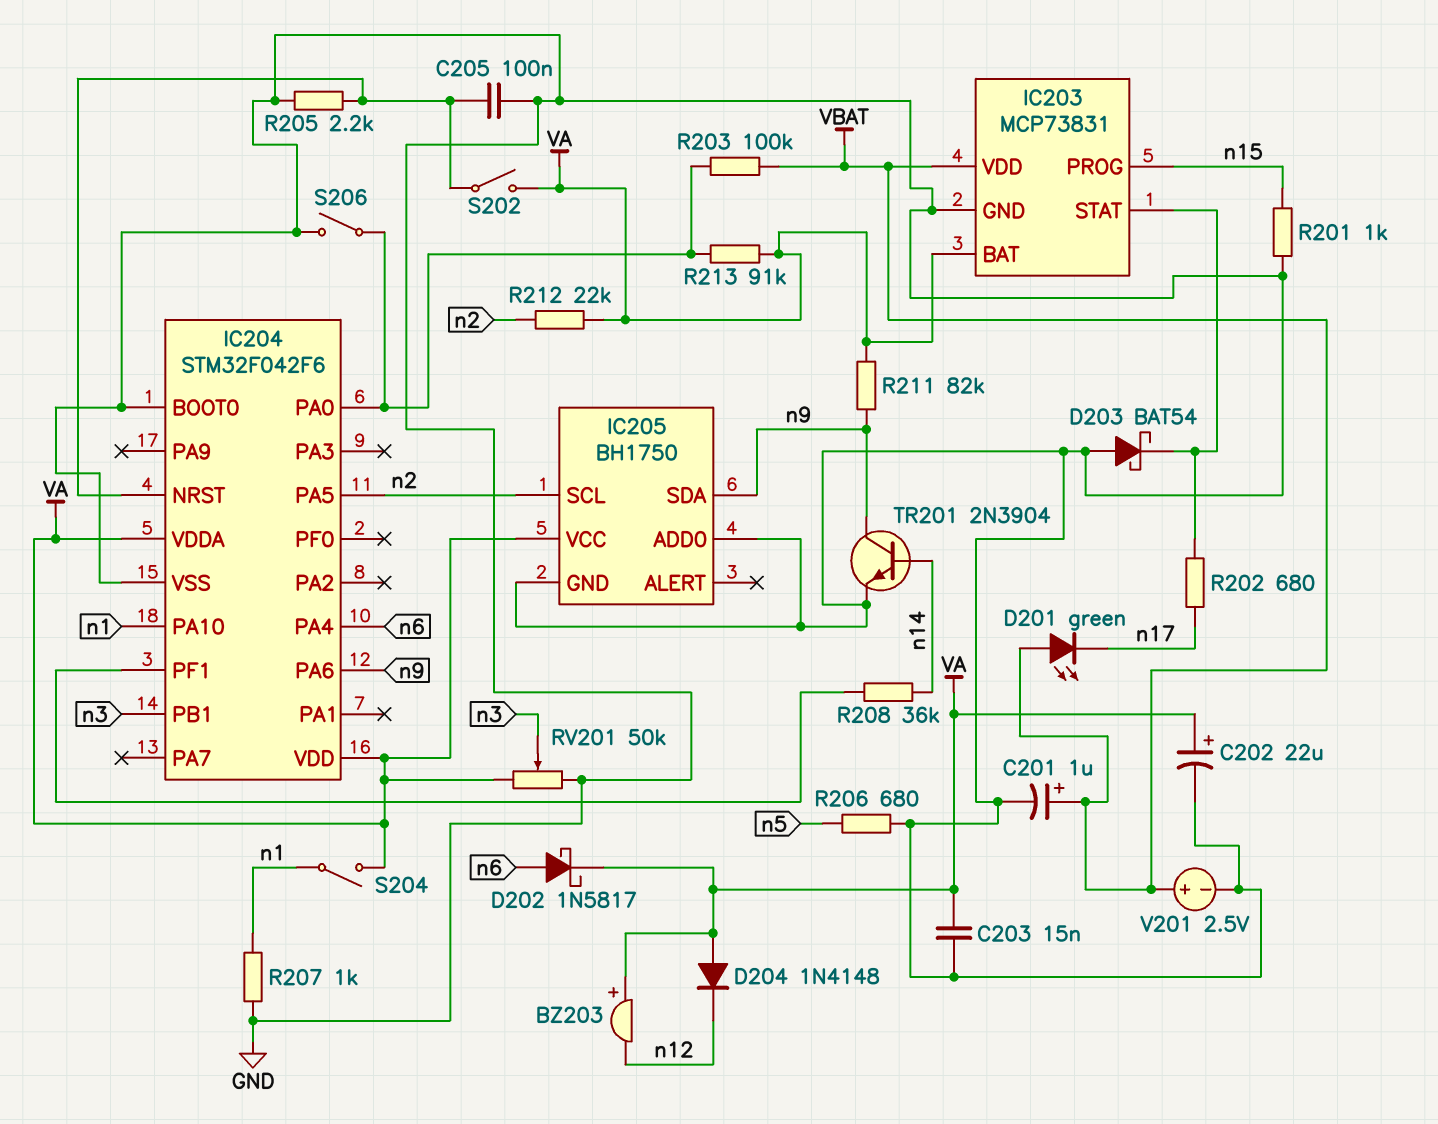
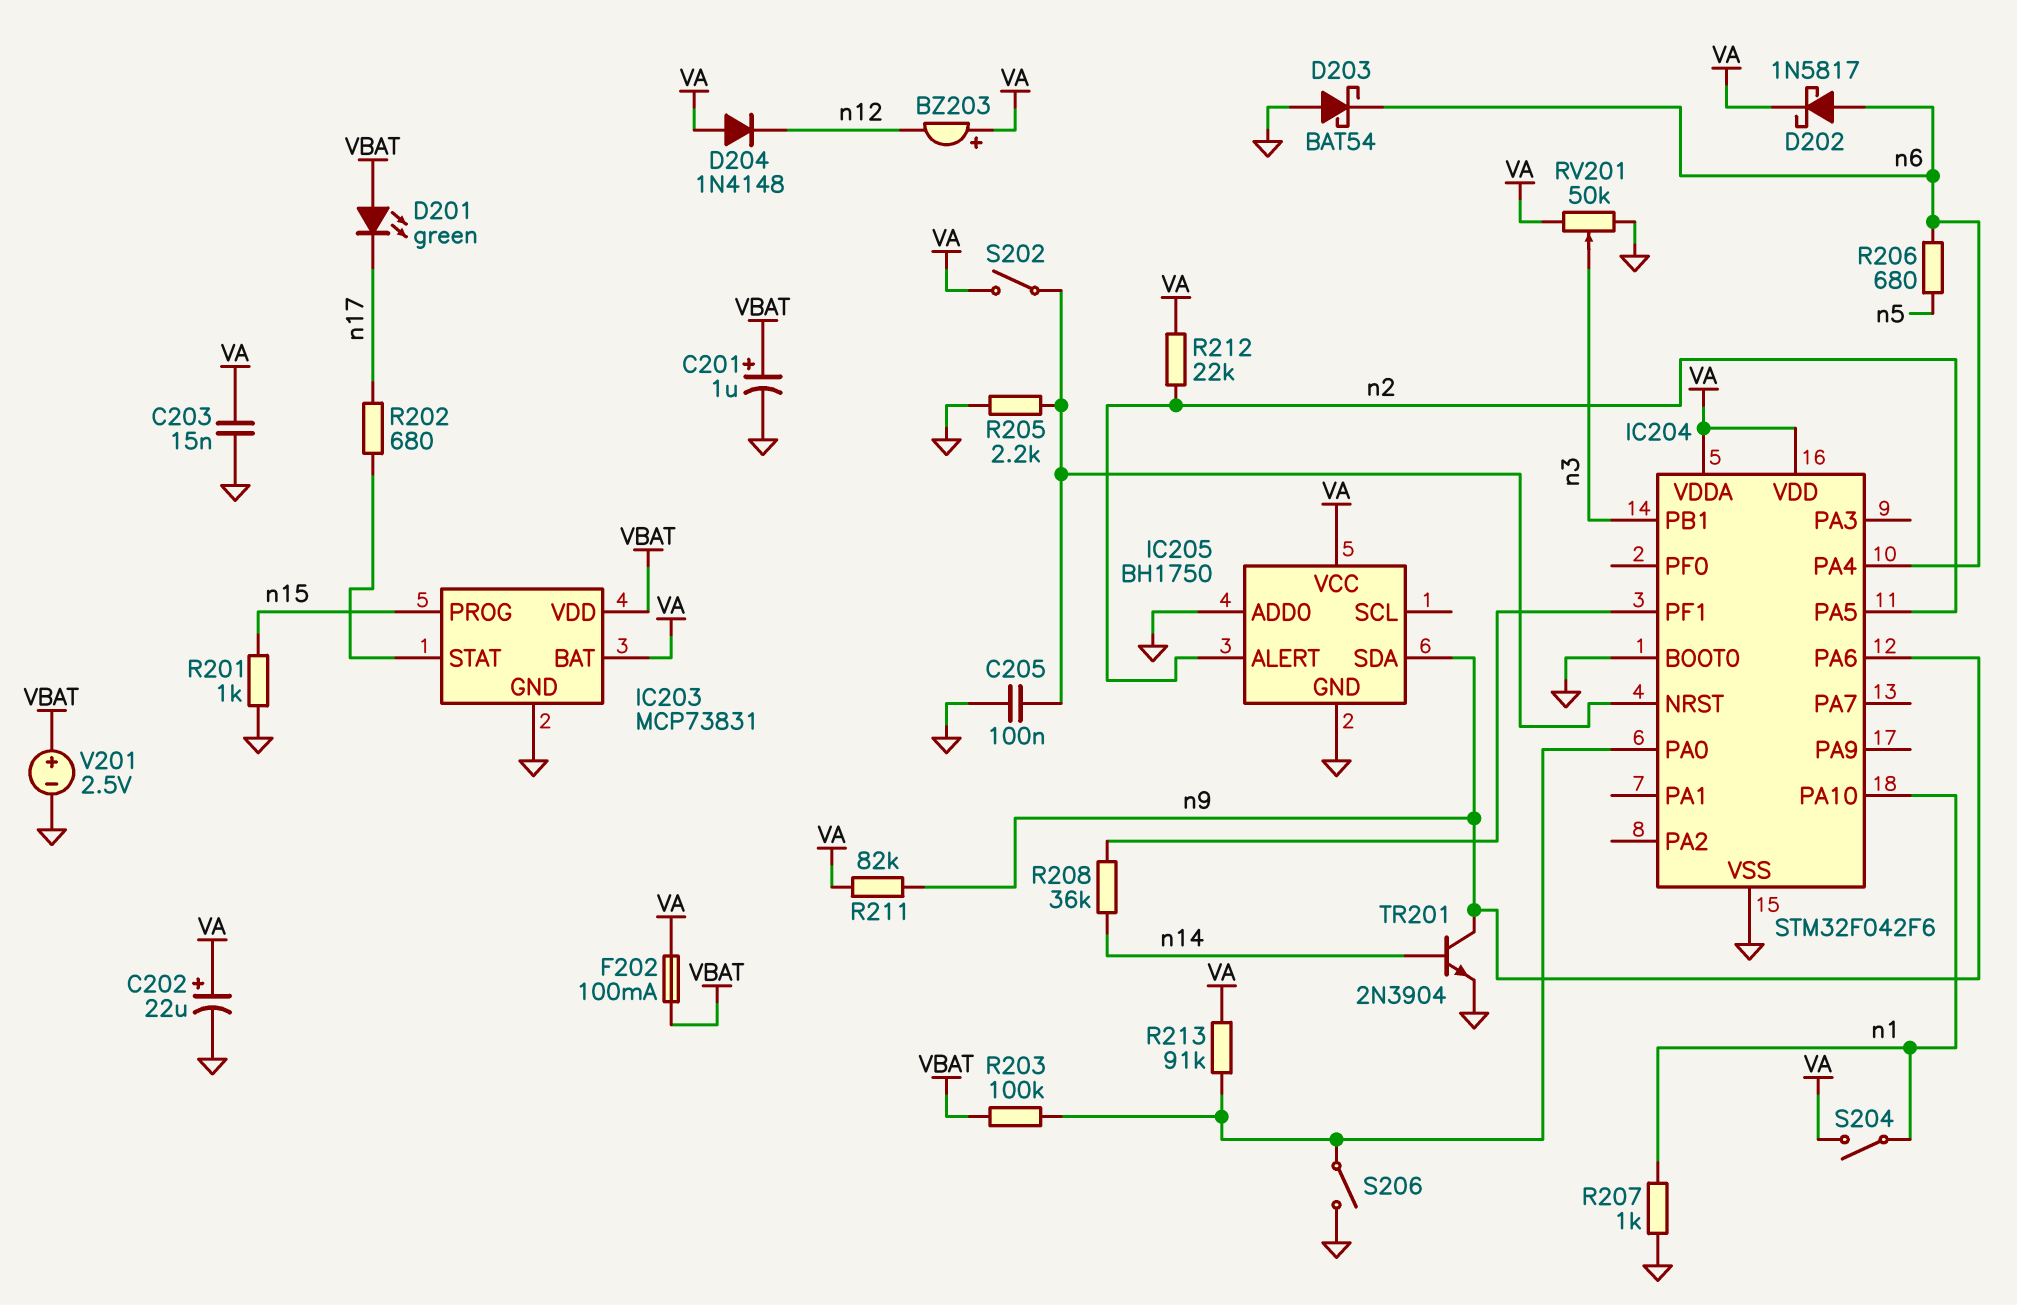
D203: schottky BAT54 (A GND, K IC203/STAT) -> schottky BAT54 (A GND, K n6)
F202: none -> 100mA (VA, VBAT)
IC205 pin ALERT: none -> n2
IC205 pin SCL: n2 -> none
R206: 680 (GND, n5) -> 680 (n5, n6)

